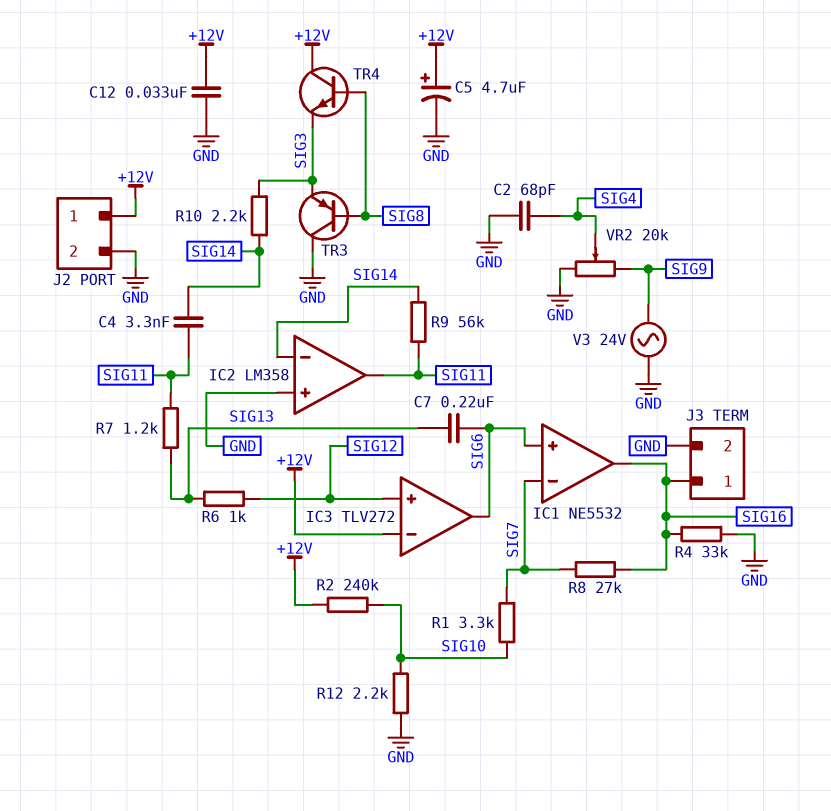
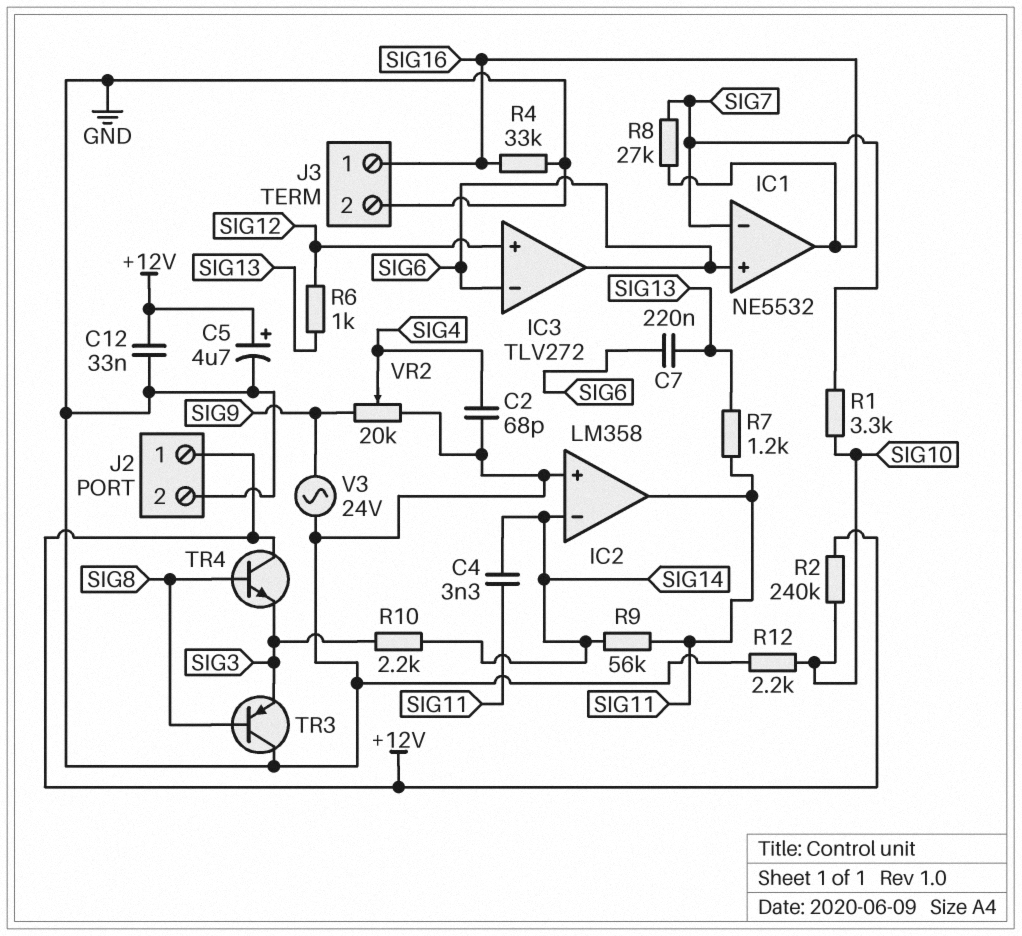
IC3 pin in-: +12V -> SIG6

